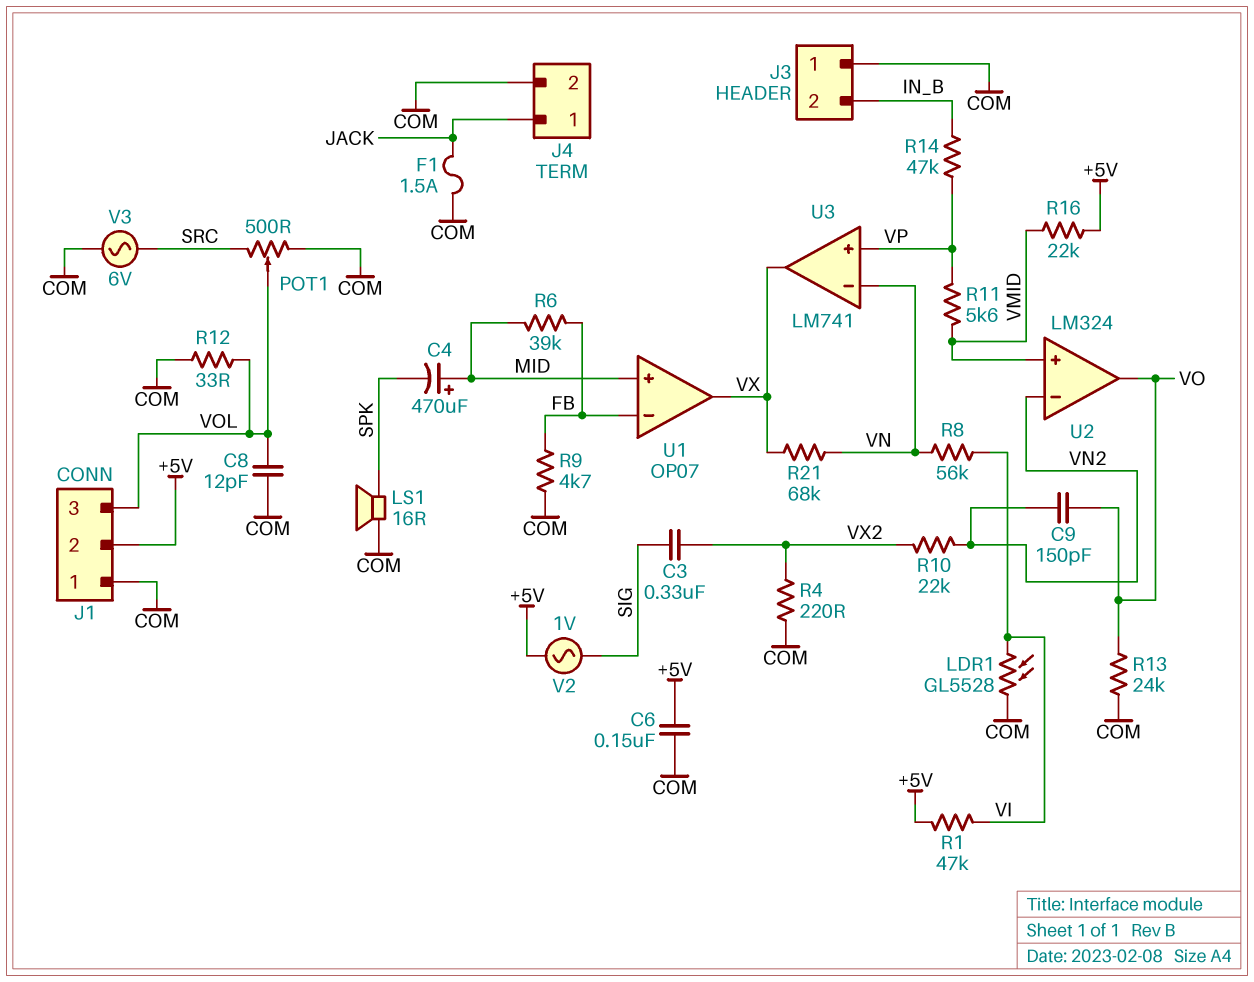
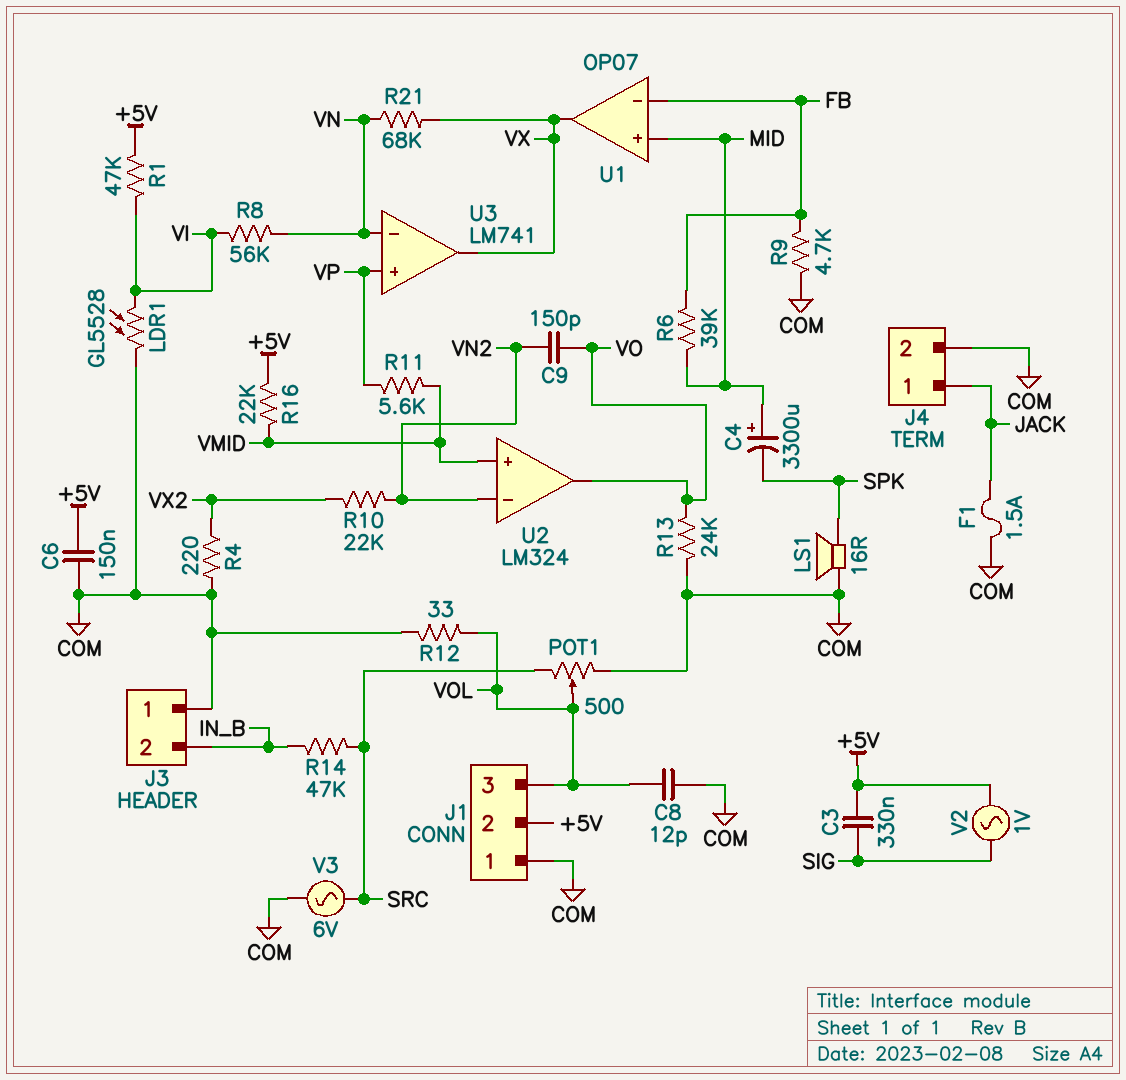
C3: 330nF (SIG, VX2) -> 330nF (+5V, SIG)
C4: 470uF (plus MID, minus SPK) -> 3300uF (plus MID, minus SPK)
R14: 47k (IN_B, VP) -> 47k (IN_B, SRC)

